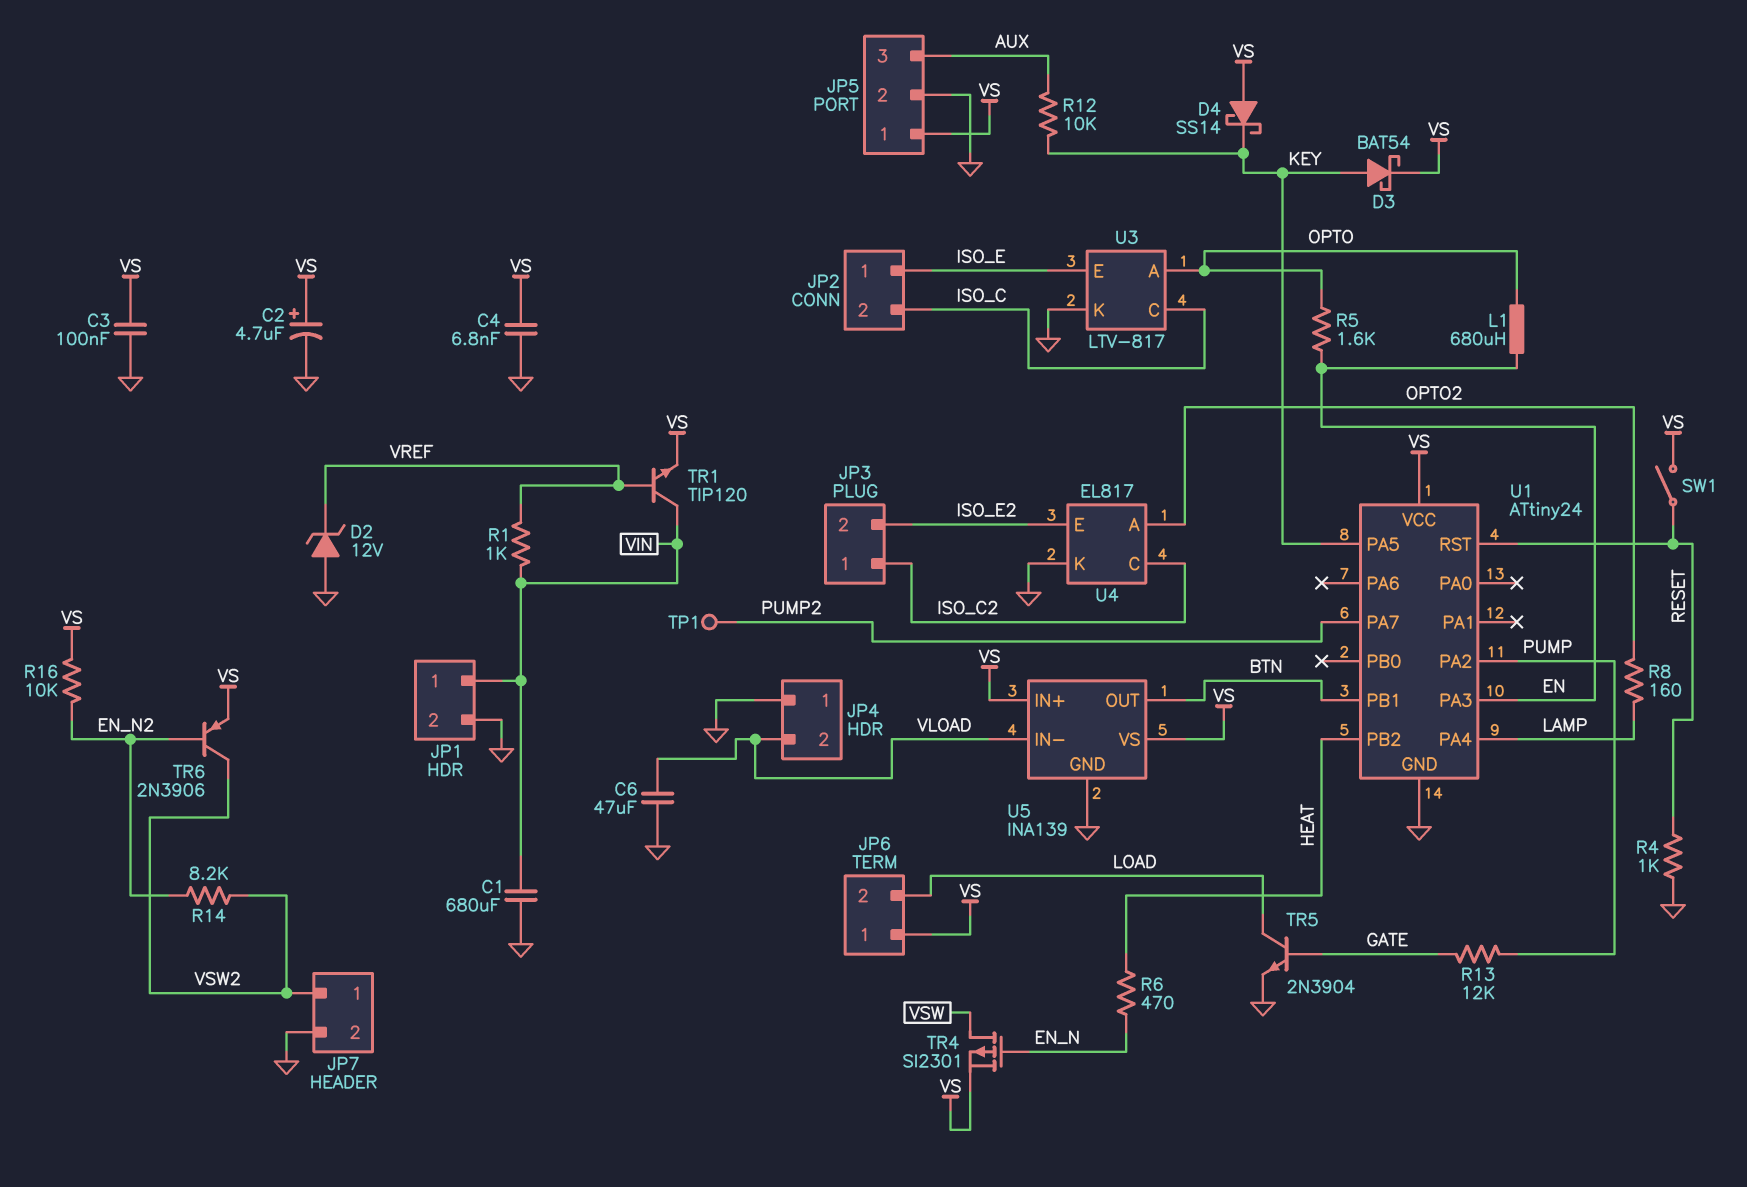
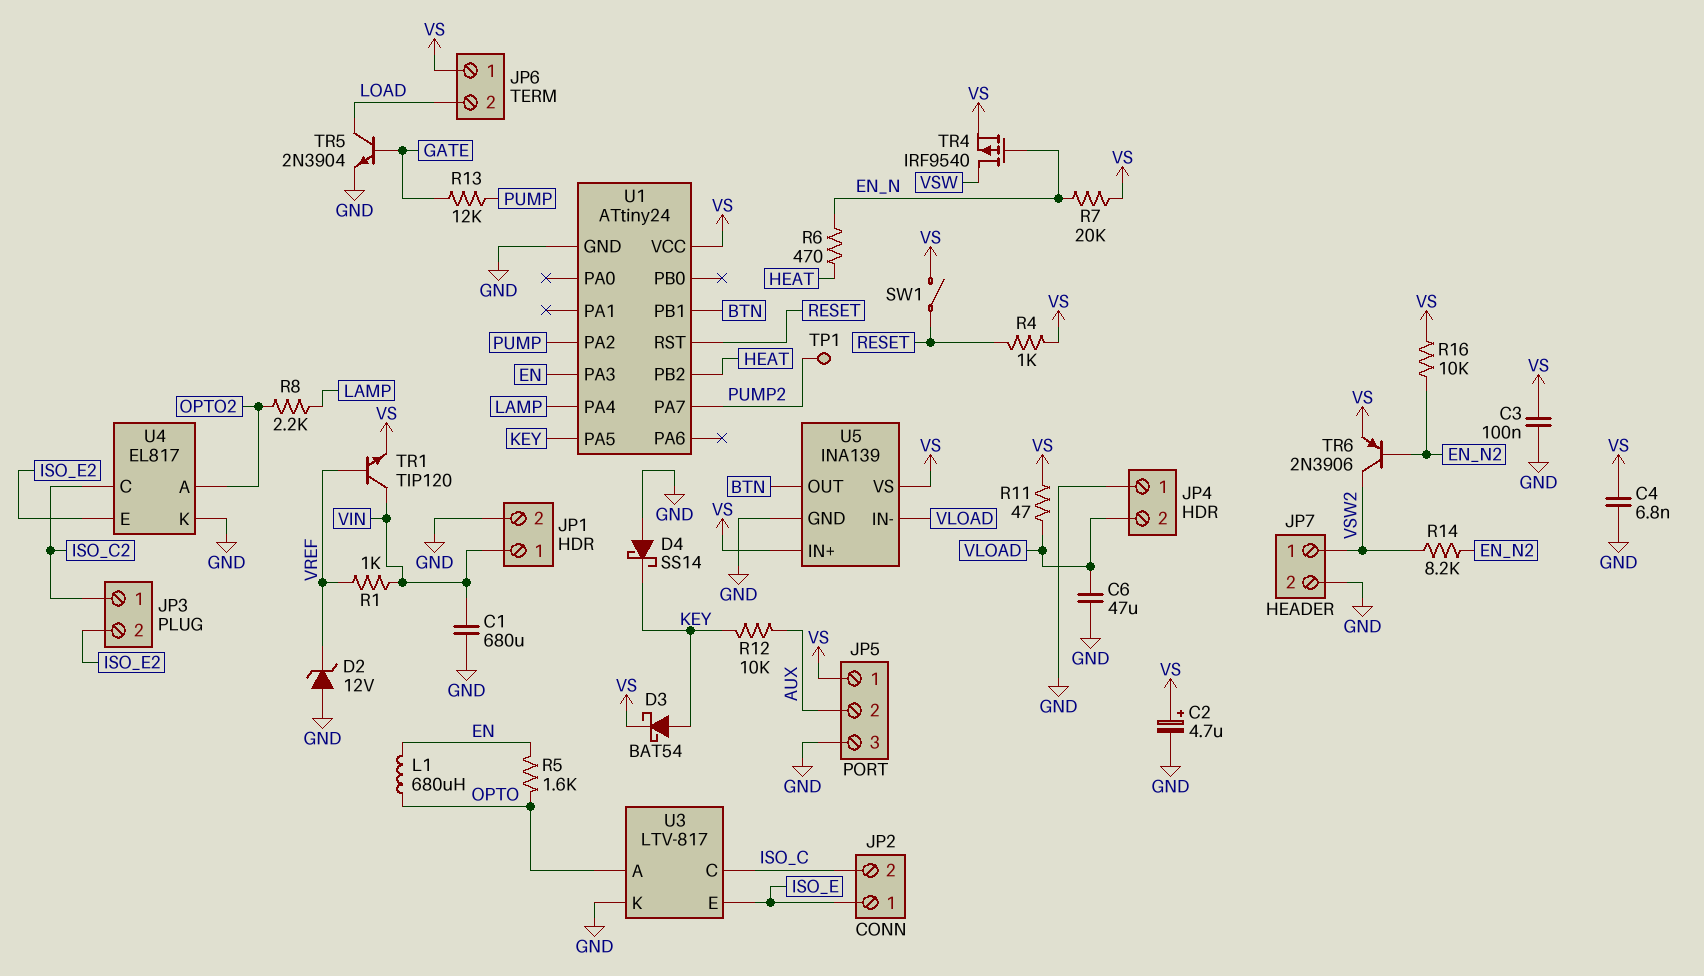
D4: schottky SS14 (A VS, K KEY) -> schottky SS14 (A GND, K KEY)
JP5 pin 2: GND -> AUX
JP5 pin 3: AUX -> GND
R4: 1k (GND, RESET) -> 1k (RESET, VS)
R7: none -> 20k (EN_N, VS)
R8: 160 (LAMP, OPTO2) -> 2.2k (LAMP, OPTO2)
R11: none -> 47 (VLOAD, VS)
TR4: PMOS SI2301 (G EN_N, D VSW, S VS) -> PMOS IRF9540 (G EN_N, D VSW, S VS)

